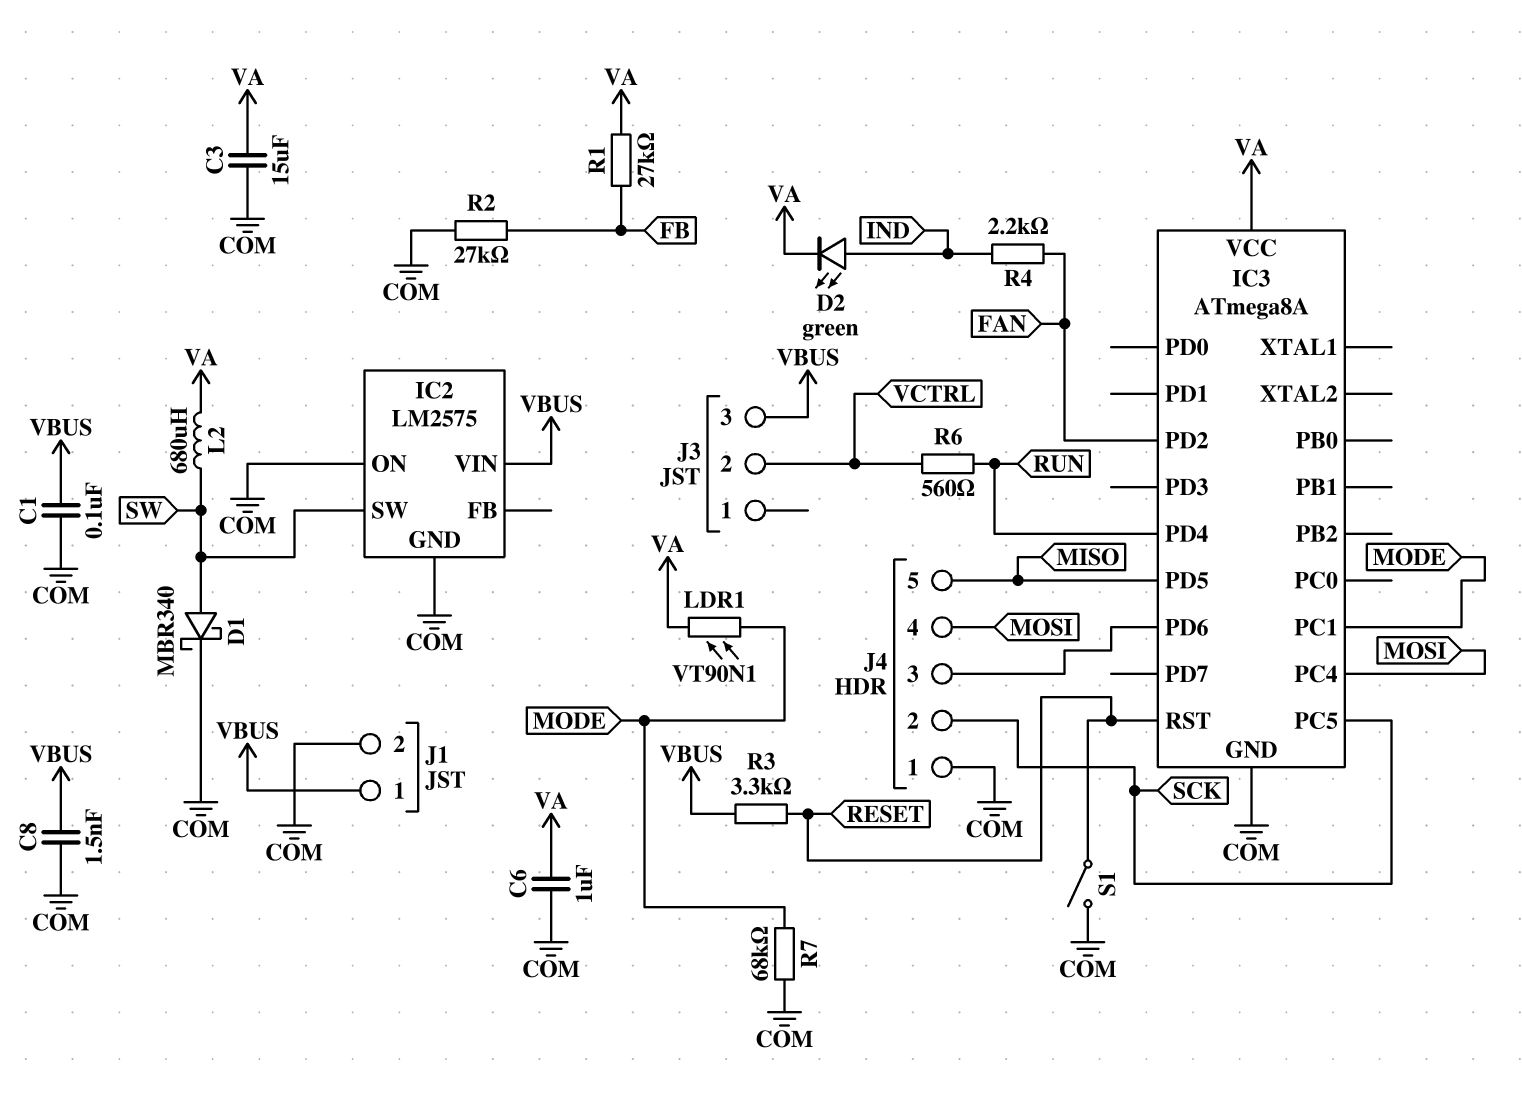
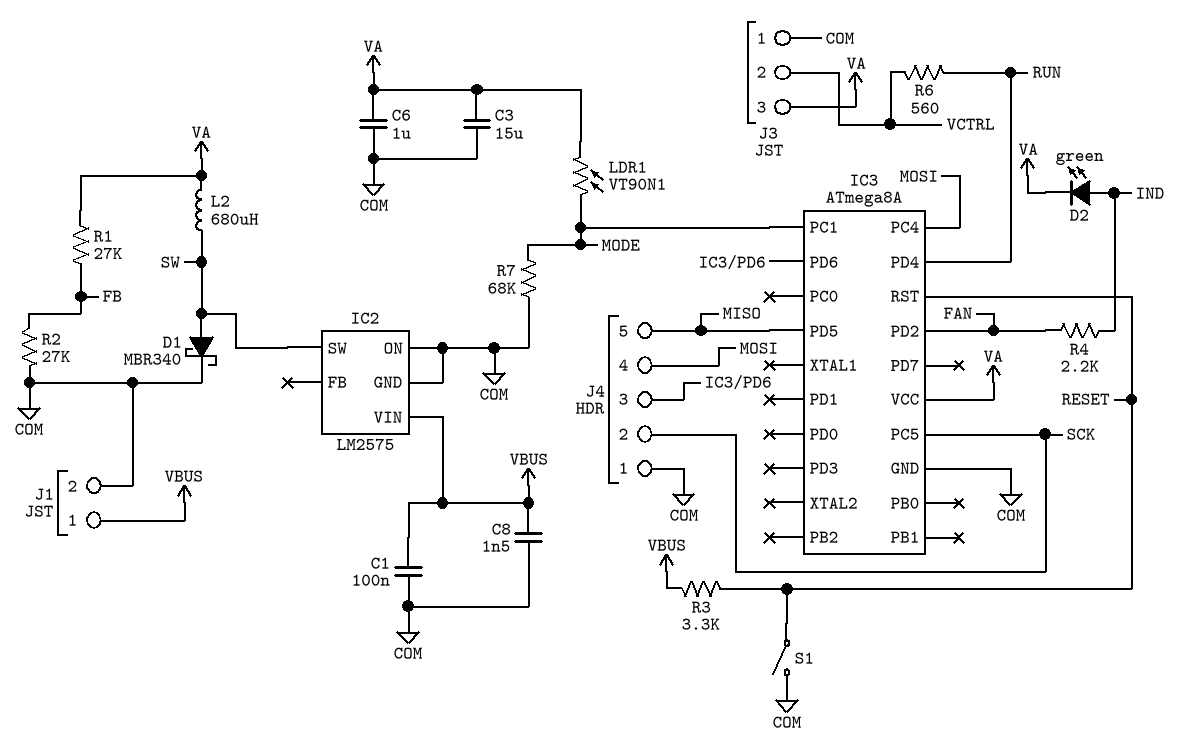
J3 pin 1: none -> COM
J3 pin 3: VBUS -> VA

